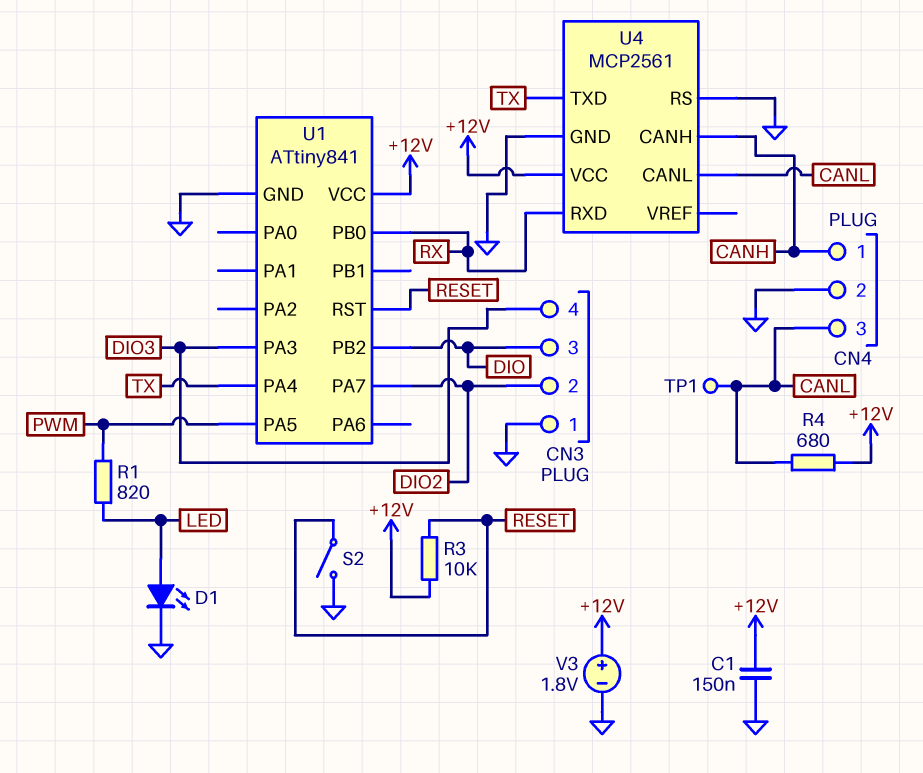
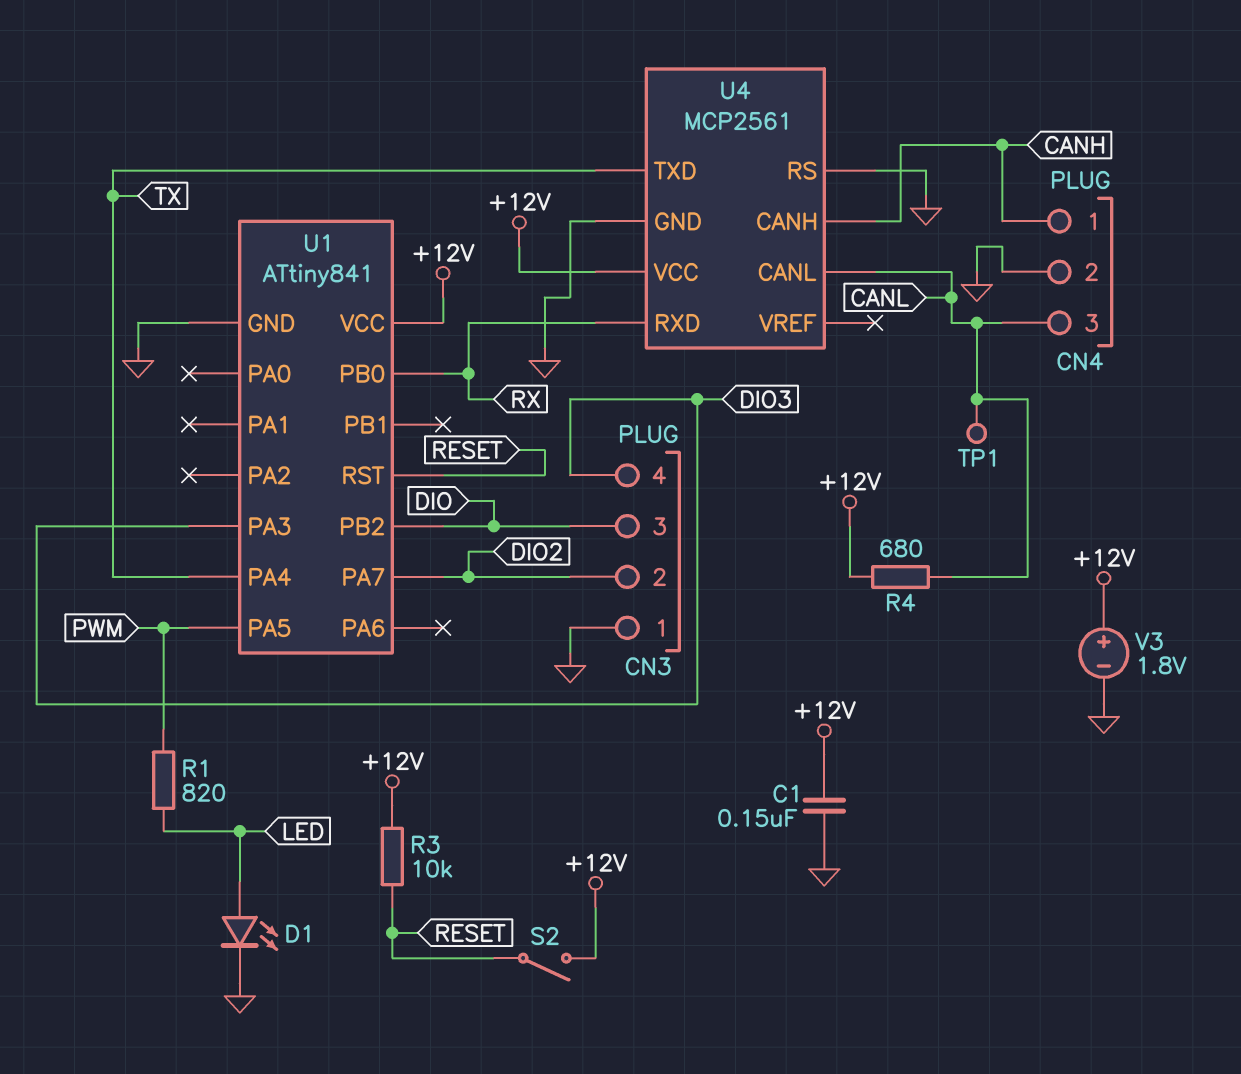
S2: switch (GND, RESET) -> switch (+12V, RESET)

